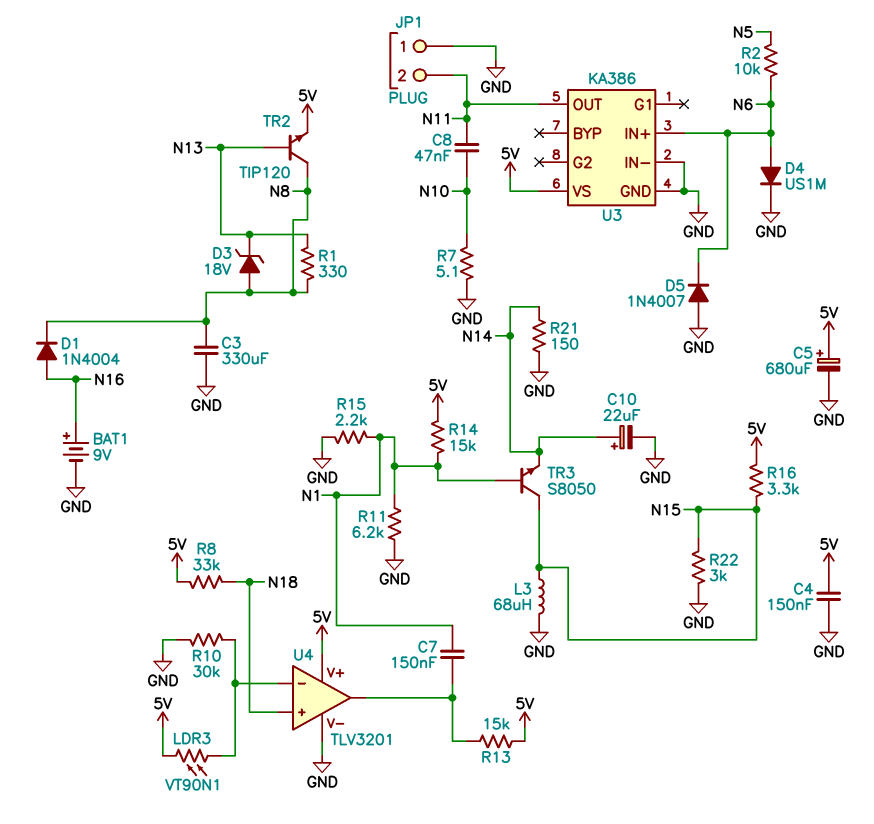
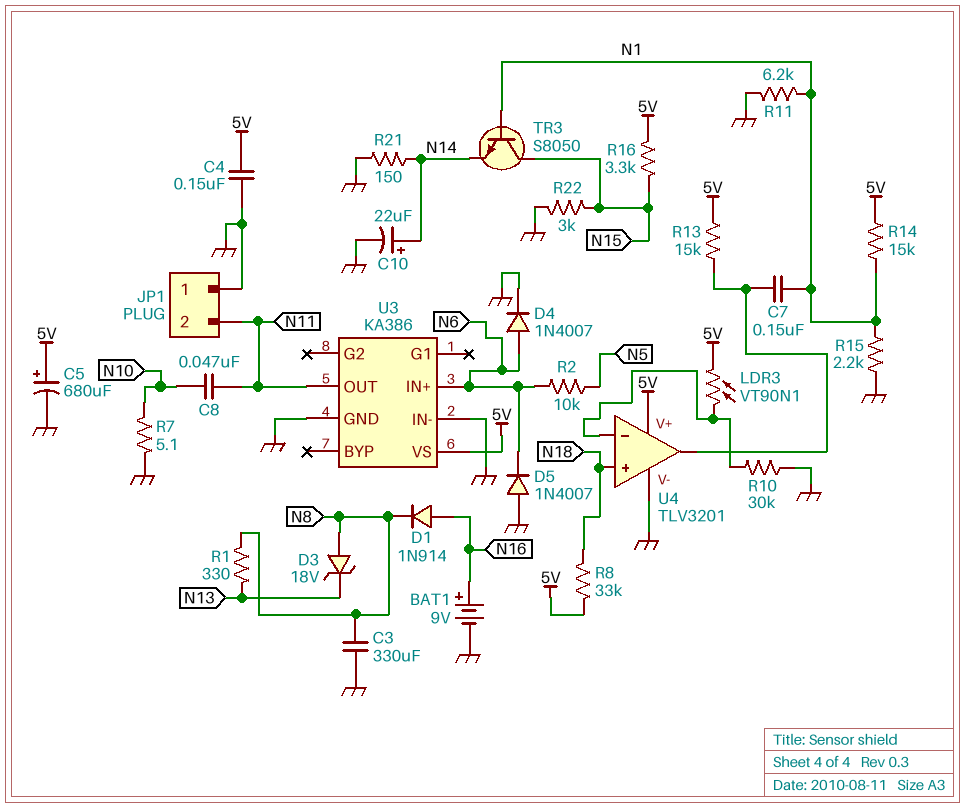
D1: diode 1N4004 (A N16, K N8) -> diode 1N914 (A N16, K N8)
D4: diode US1M (A N6, K GND) -> diode 1N4007 (A N6, K GND)
L3: 68uH (GND, N15) -> none
TR2: NPN TIP120 (B N13, C N8, E 5V) -> none

